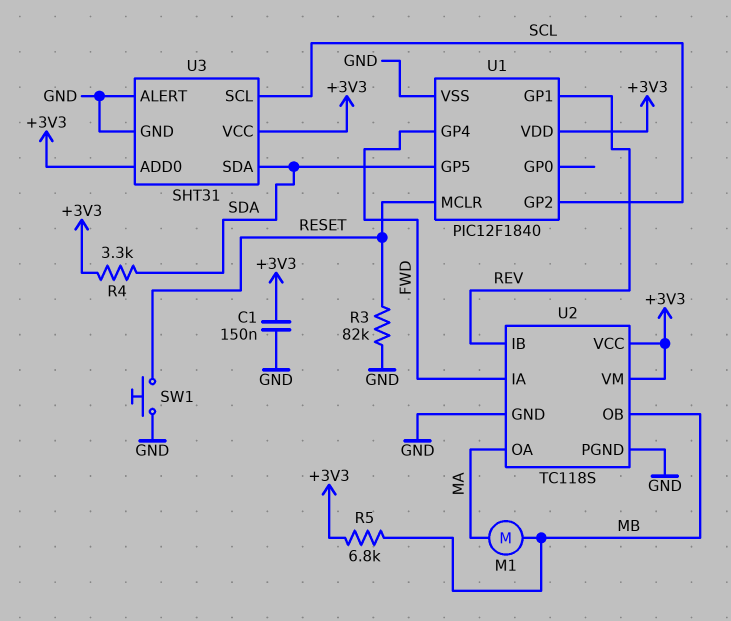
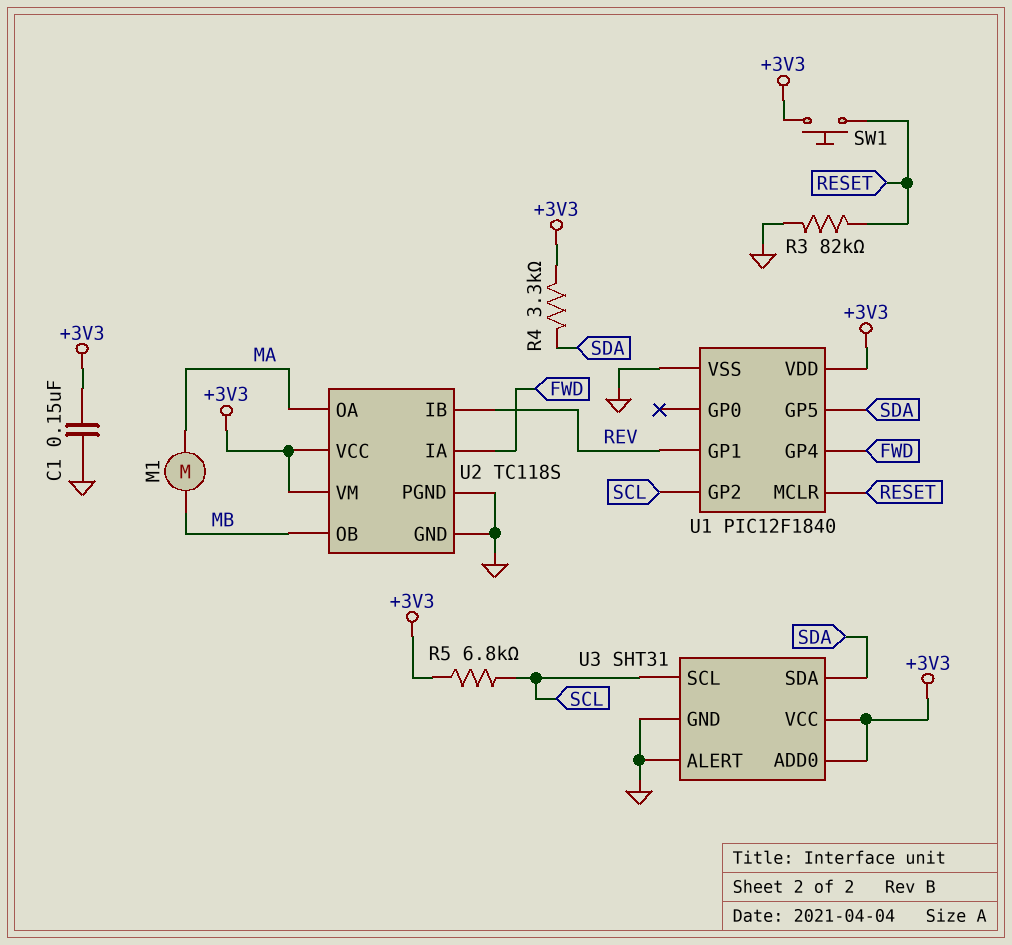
R5: 6.8k (+3V3, MB) -> 6.8k (+3V3, SCL)
SW1: button (GND, RESET) -> button (+3V3, RESET)

